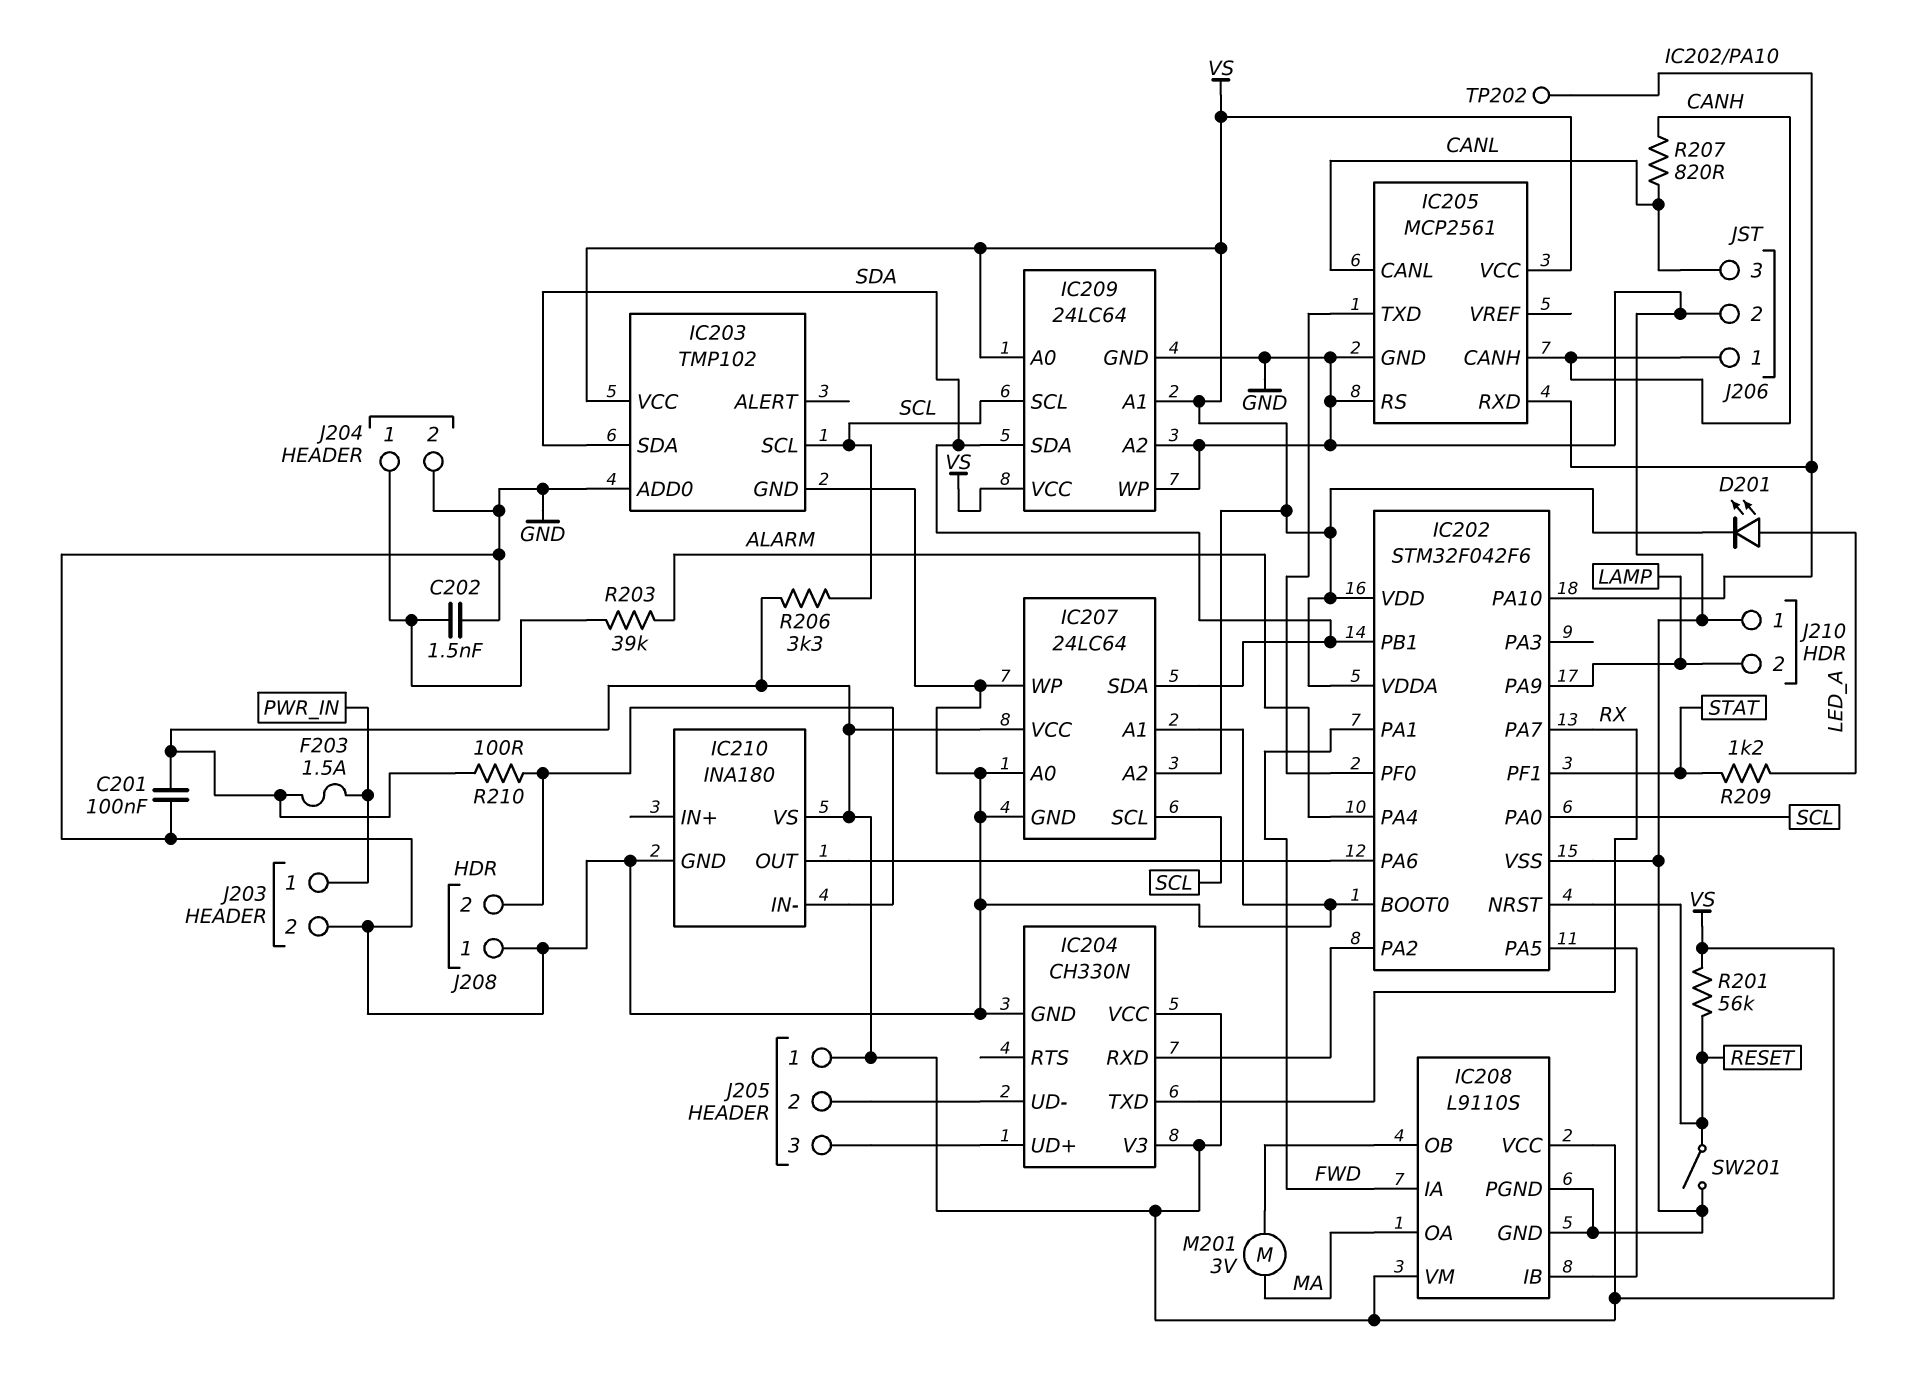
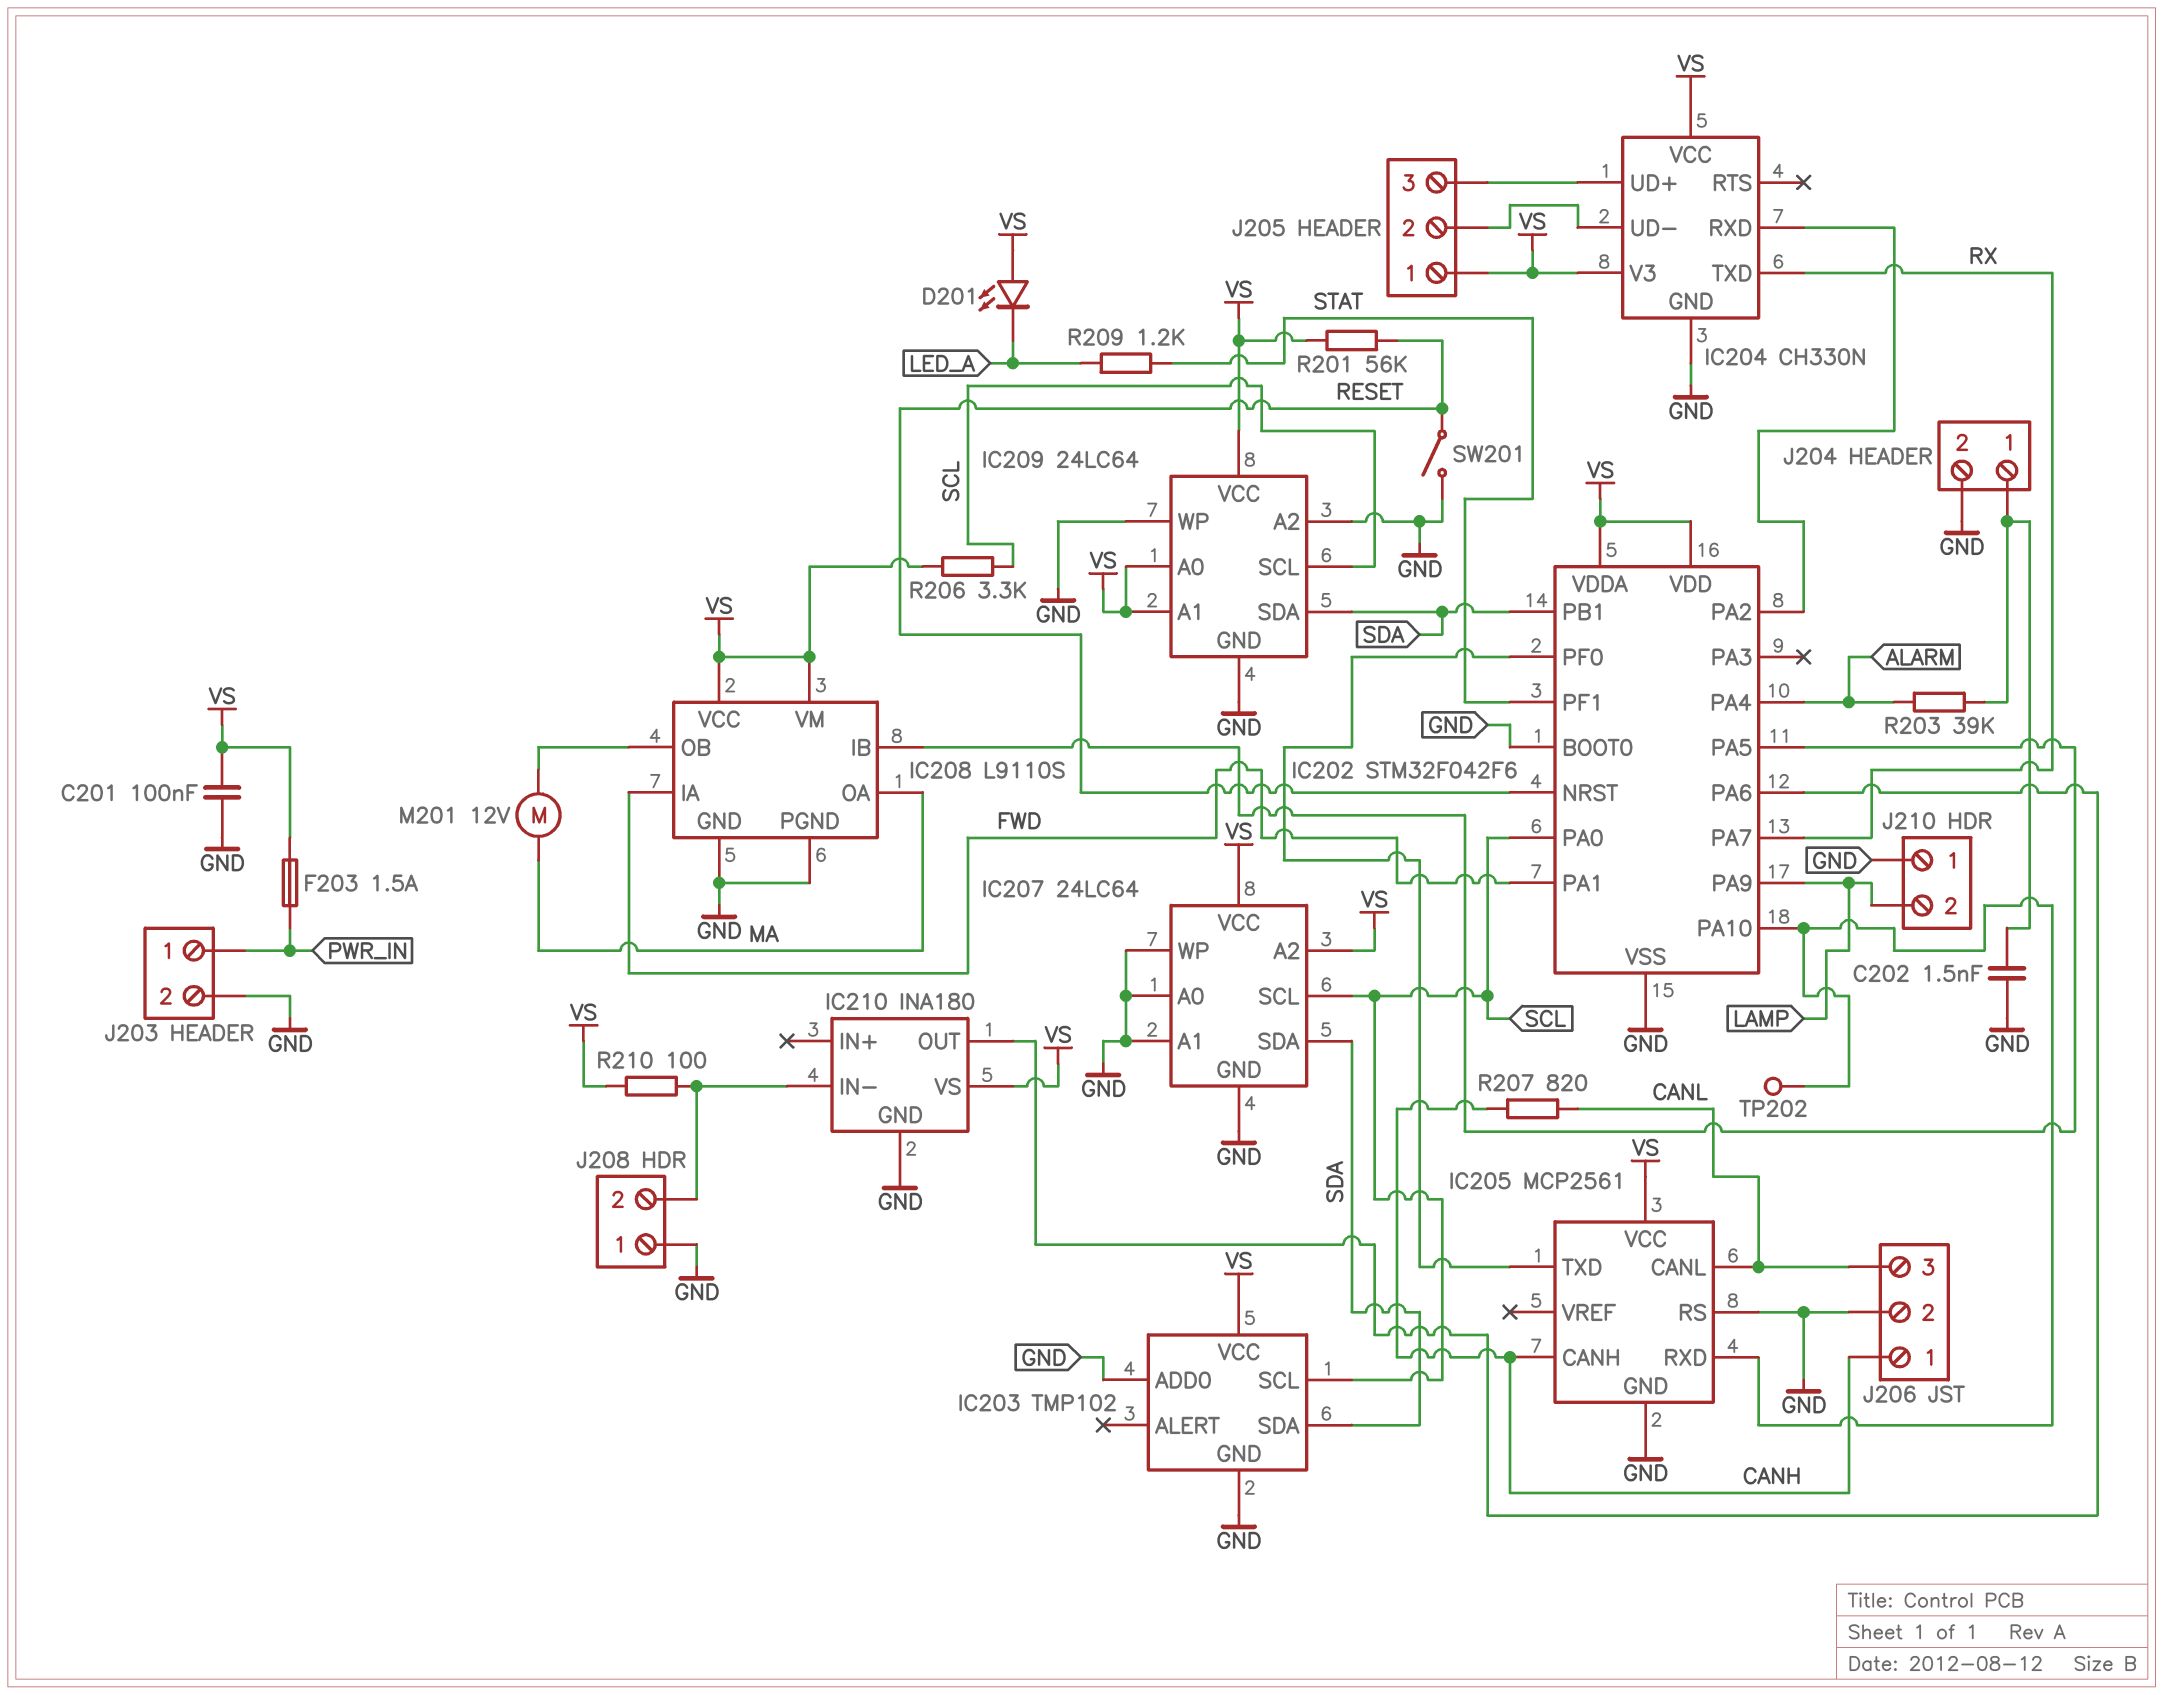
D201: LED (A LED_A, K VS) -> LED (A VS, K LED_A)
M201: motor 3V (IC208/OB, MA) -> motor 12V (IC208/OB, MA)

